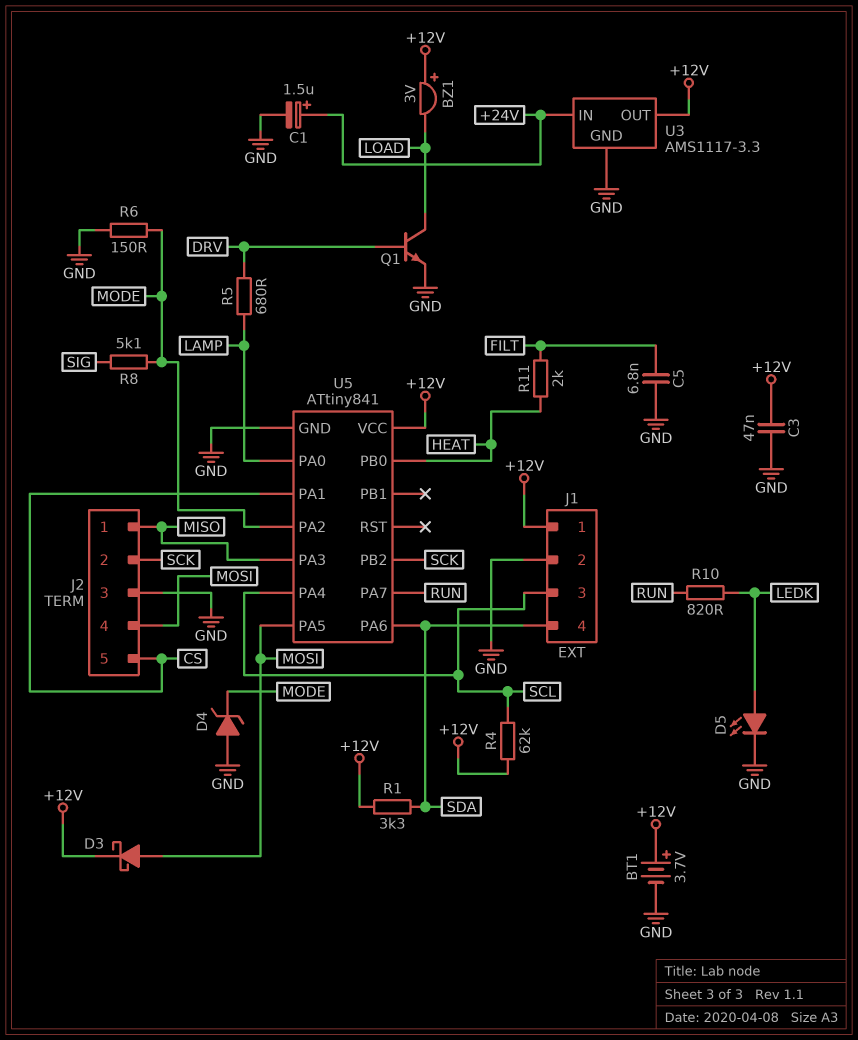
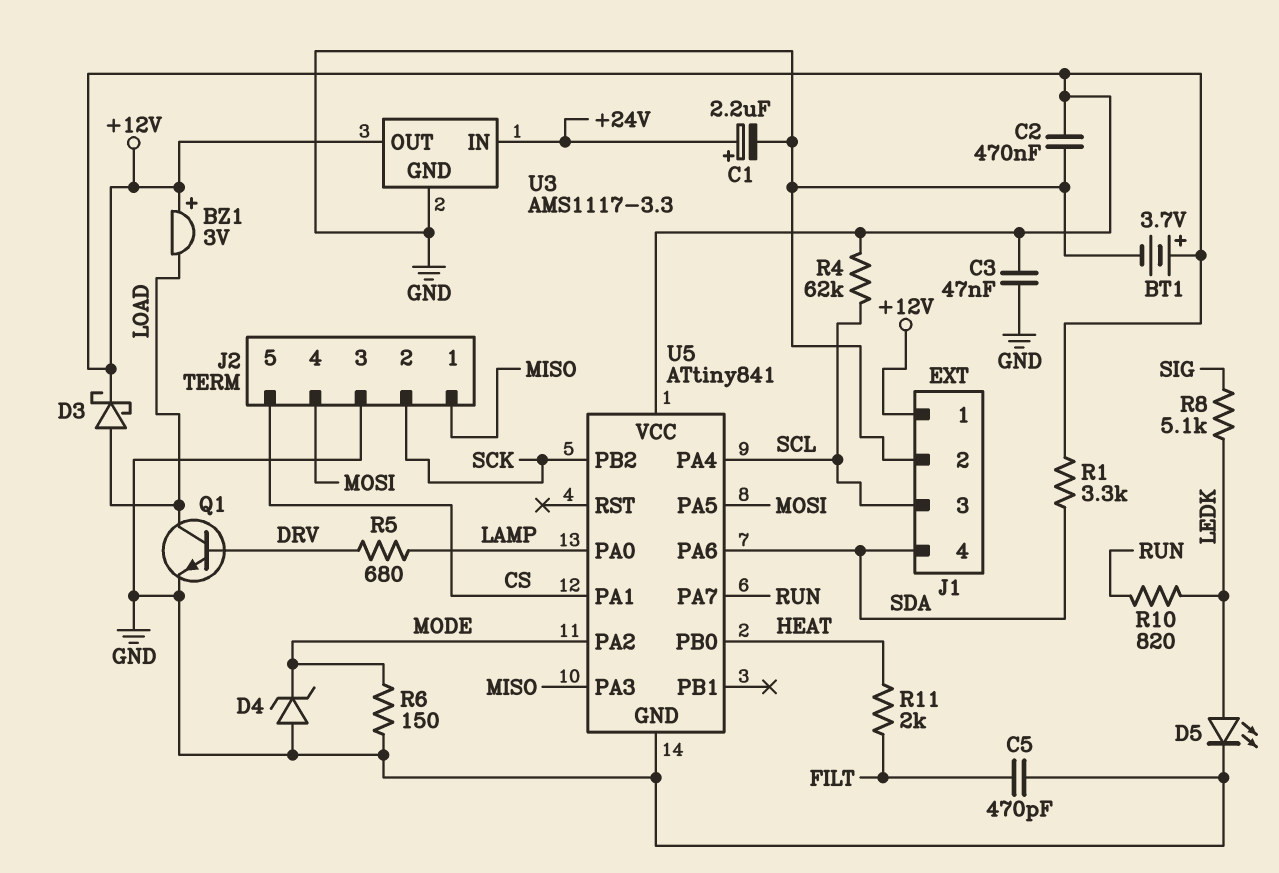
C1: 1.5uF (plus +24V, minus GND) -> 2.2uF (plus +24V, minus GND)
C2: none -> 470nF (+12V, GND)
C5: 6.8nF (FILT, GND) -> 470pF (FILT, GND)
D3: schottky (A MOSI, K +12V) -> schottky (A LOAD, K +12V)
R8: 5.1k (MODE, SIG) -> 5.1k (LEDK, SIG)

